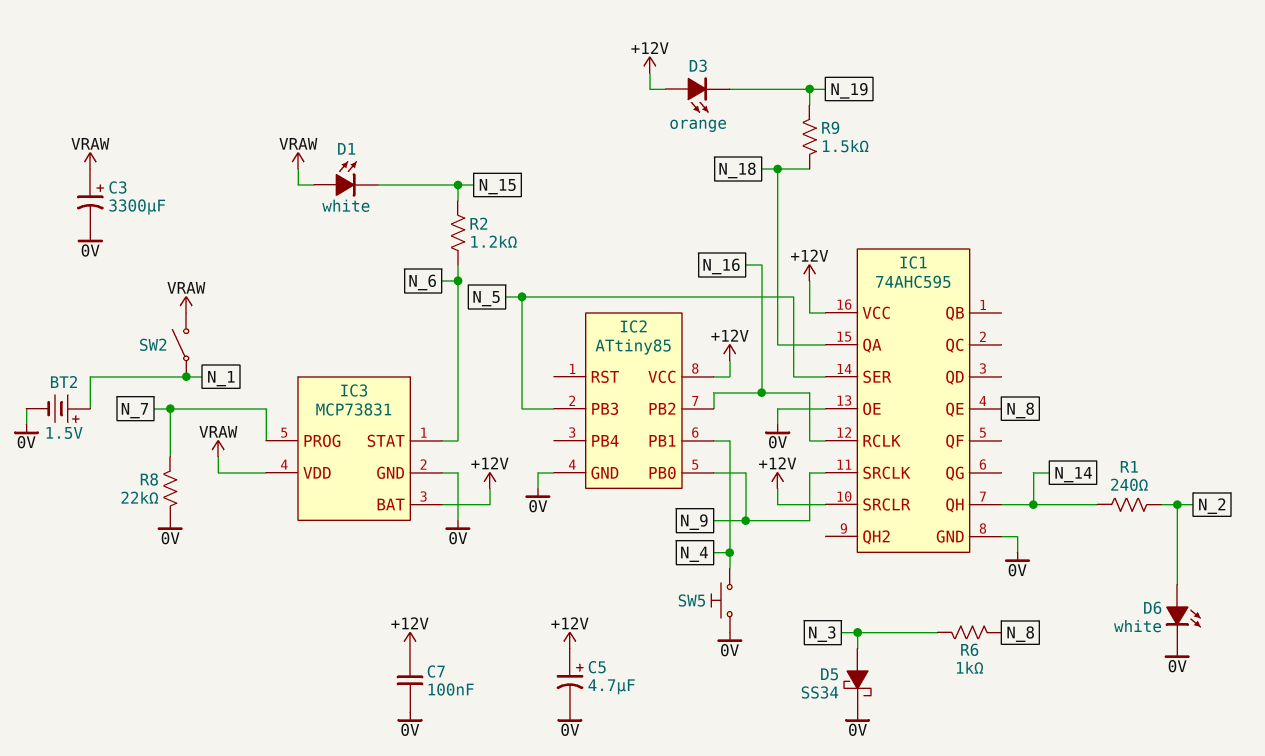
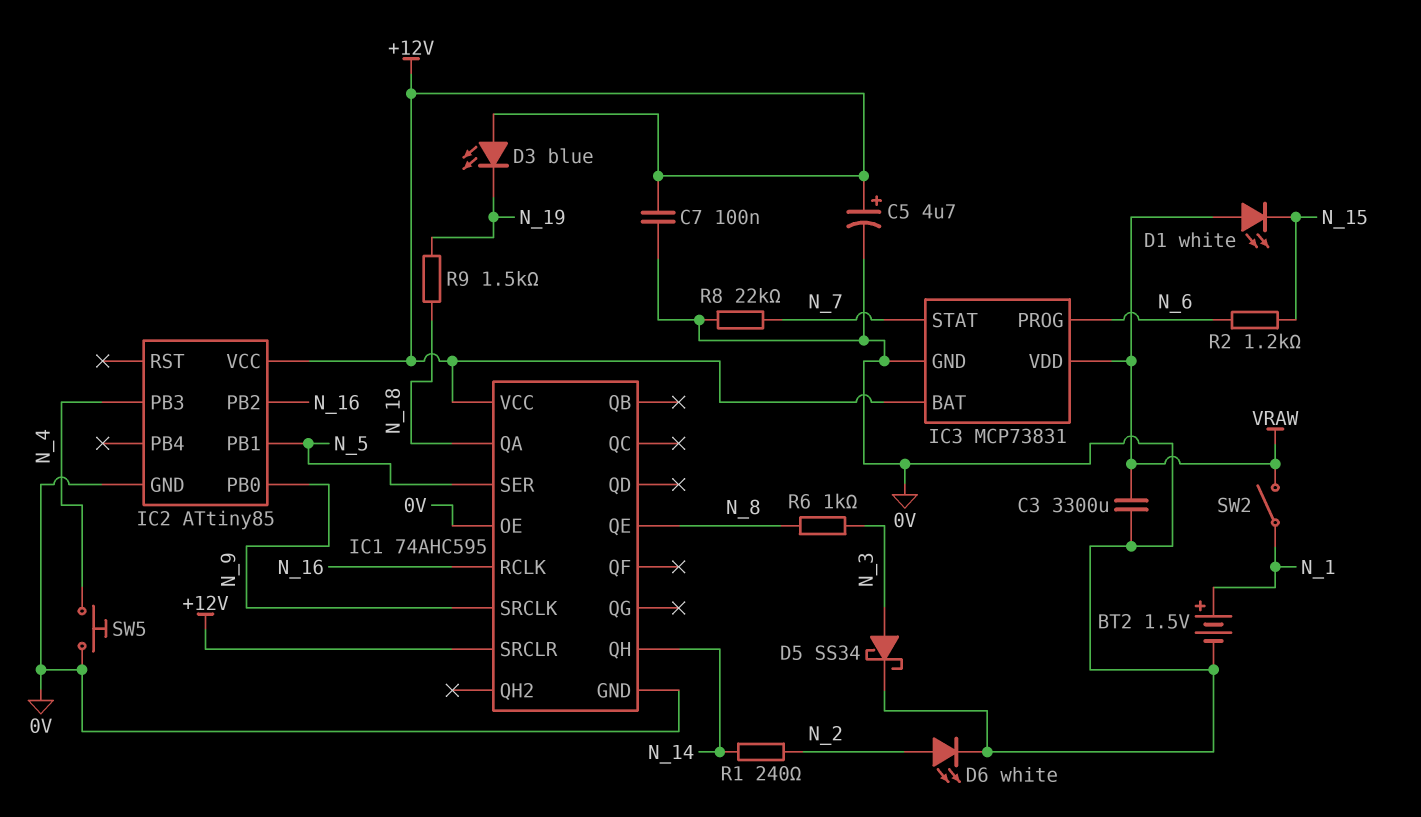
C3: 3300uF (plus VRAW, minus 0V) -> 3300uF (0V, VRAW)
D3: LED orange (A +12V, K N_19) -> LED blue (A +12V, K N_19)
IC2 pin PB1: N_4 -> N_5
IC2 pin PB3: N_5 -> N_4
IC3 pin PROG: N_7 -> N_6
IC3 pin STAT: N_6 -> N_7

